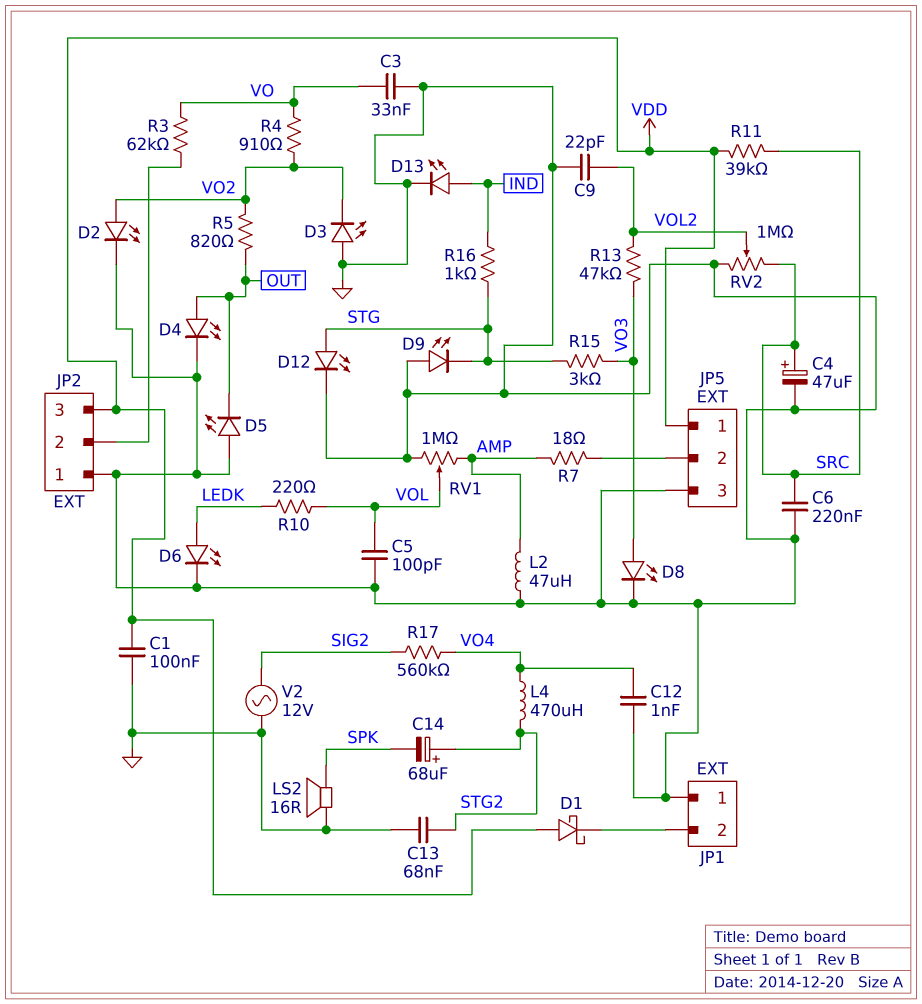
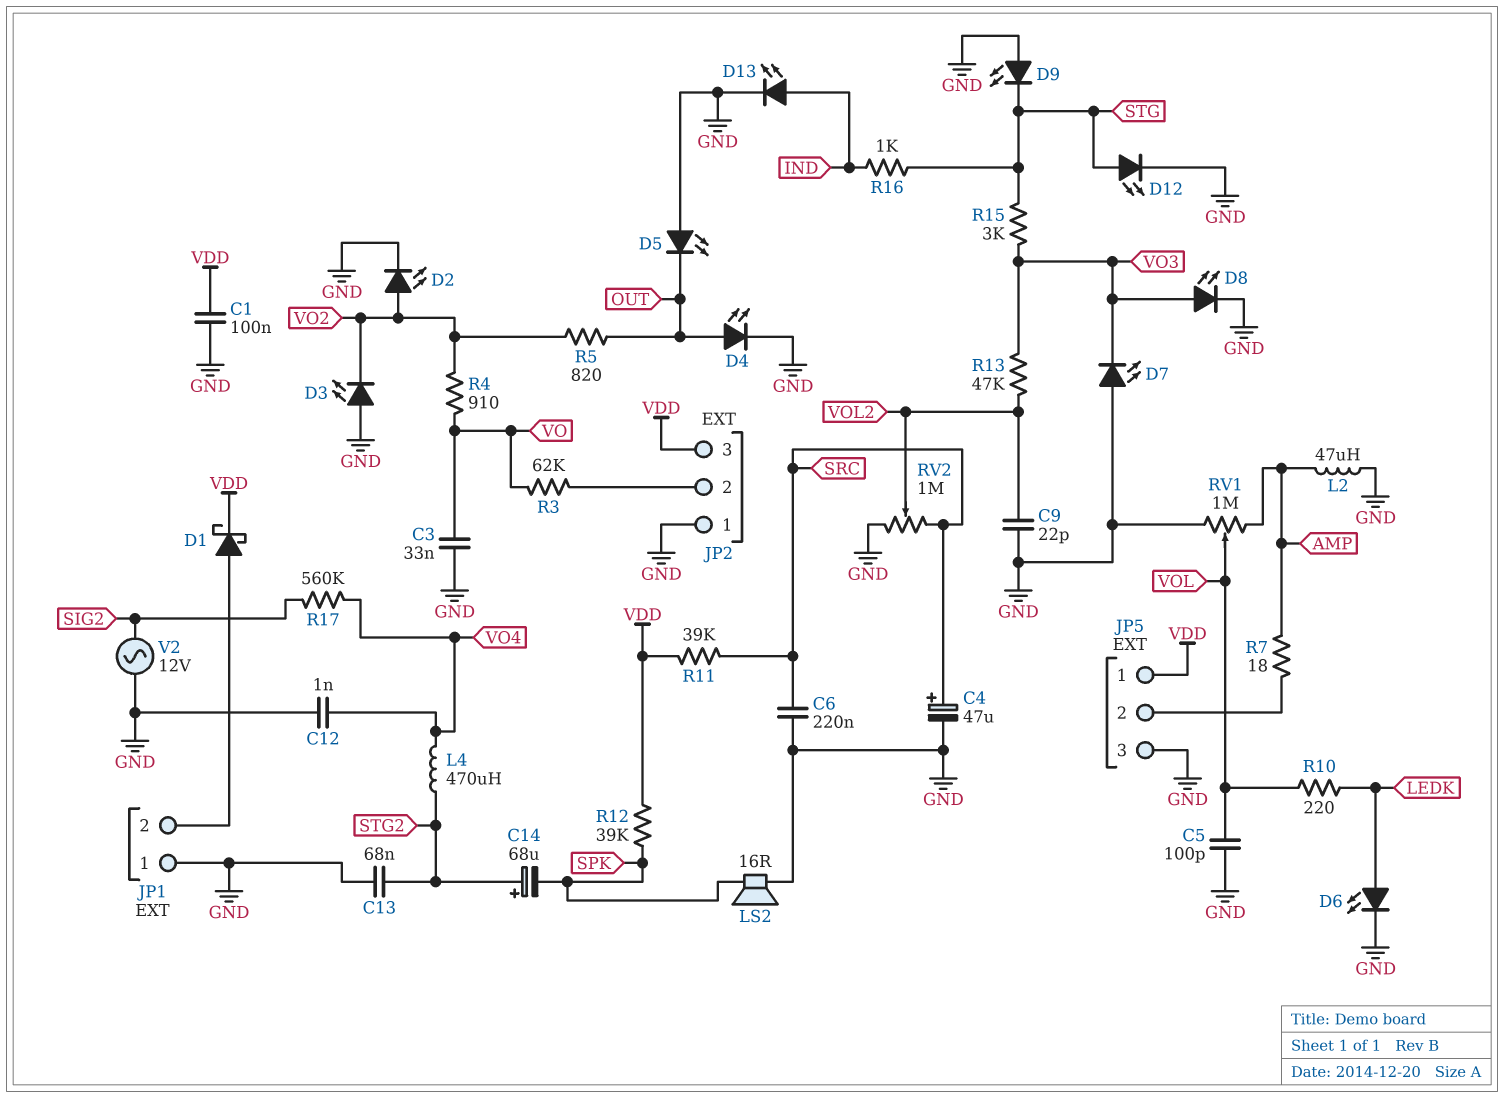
D1: schottky (A VDD, K JP1/2) -> schottky (A JP1/2, K VDD)
D7: none -> LED (A GND, K VO3)
R12: none -> 39k (SPK, VDD)

